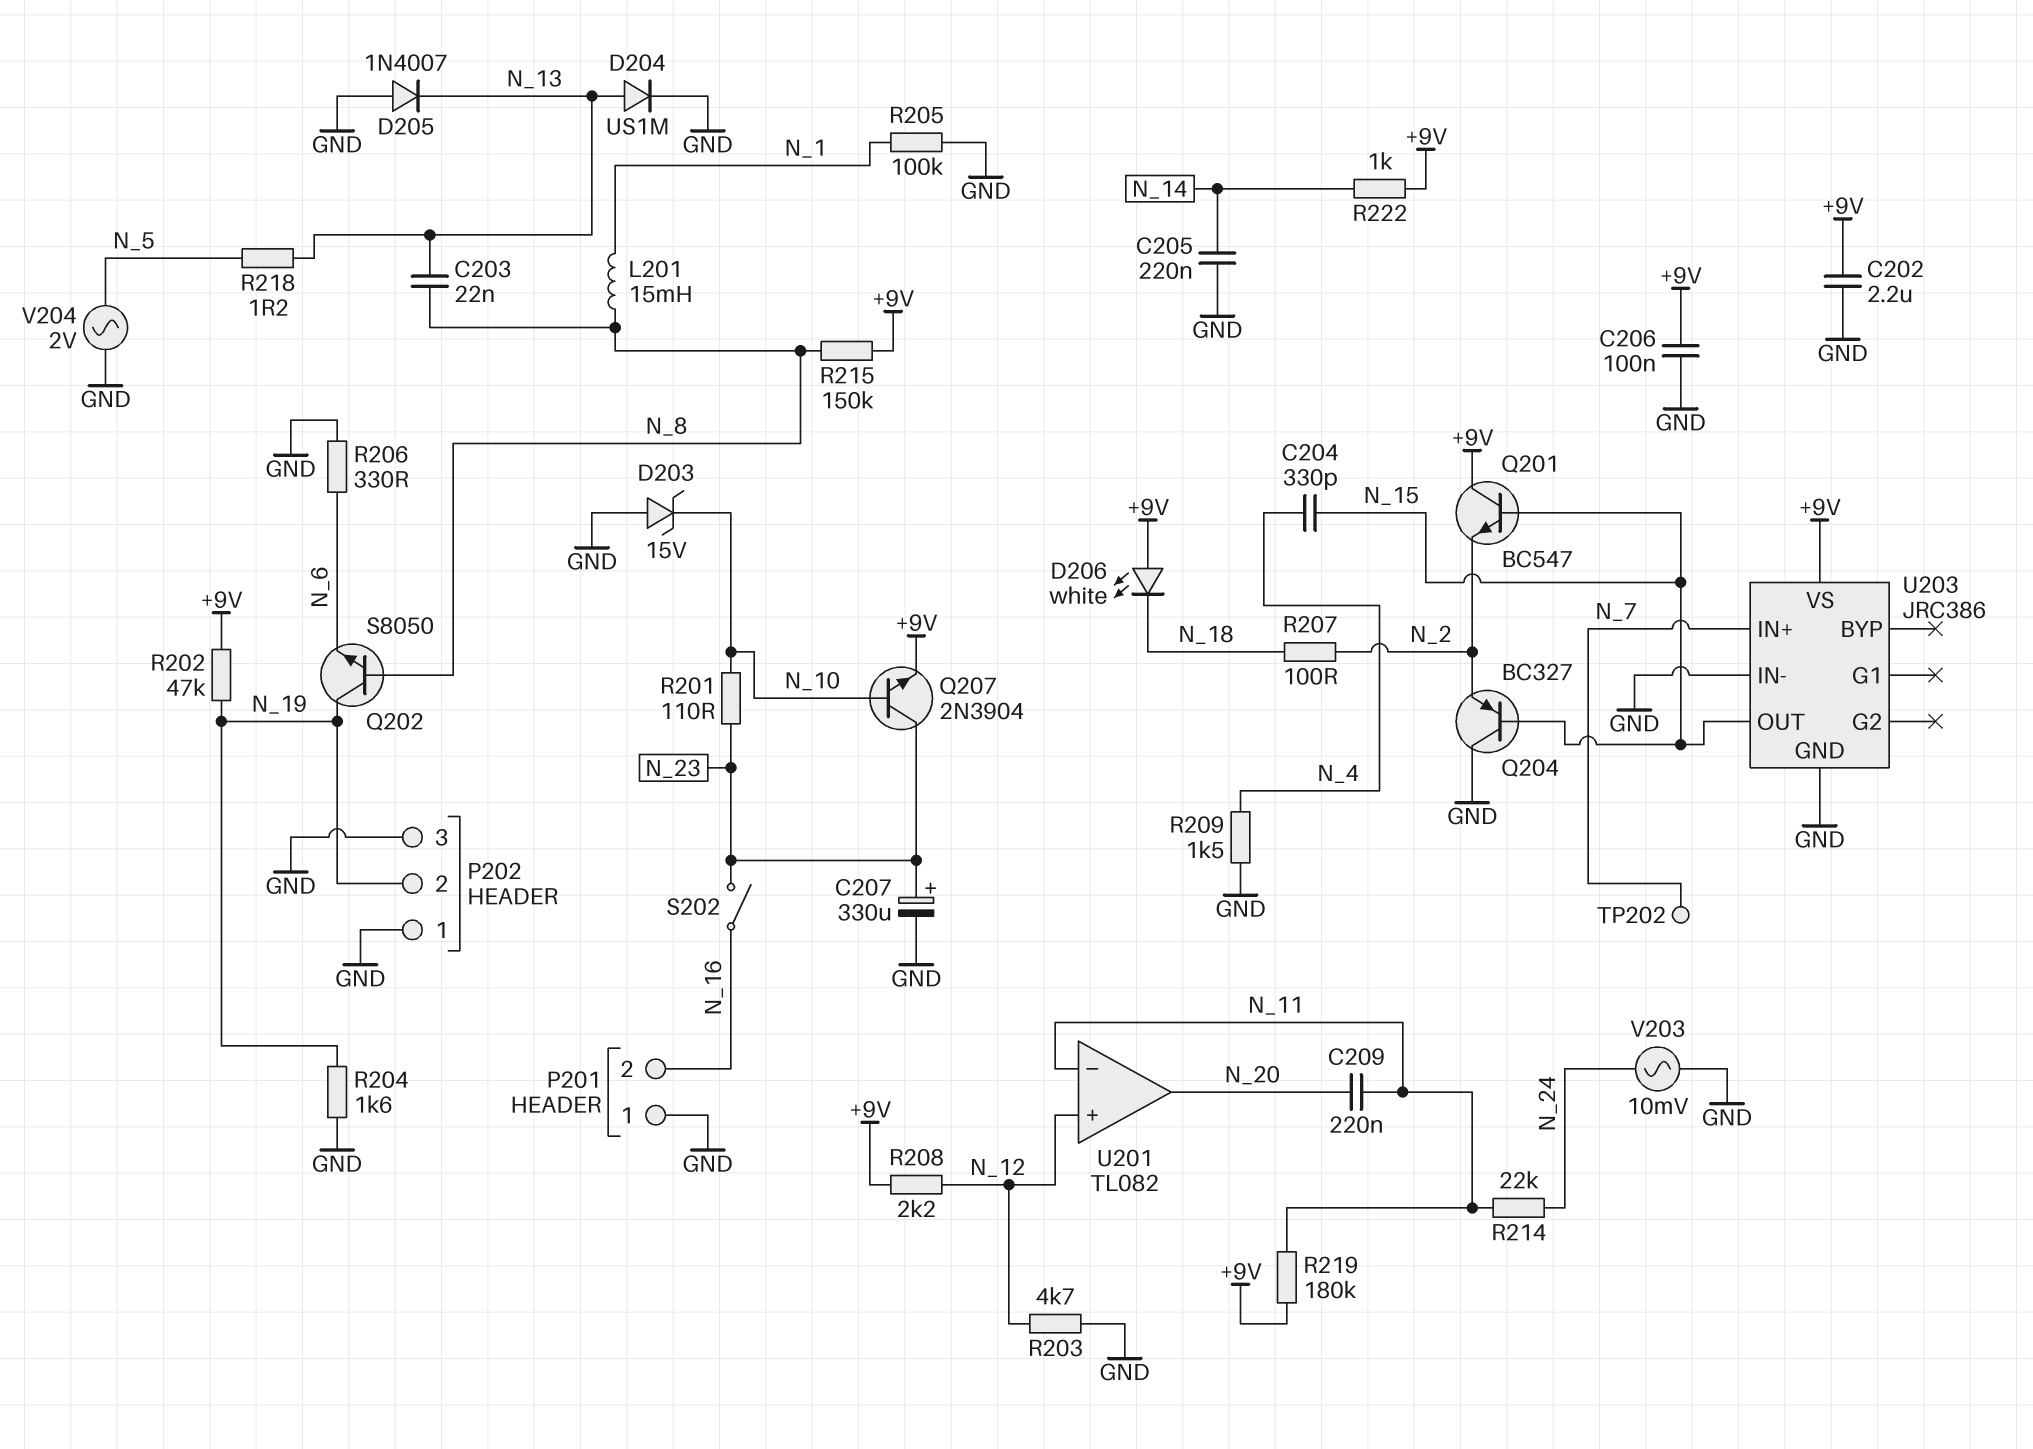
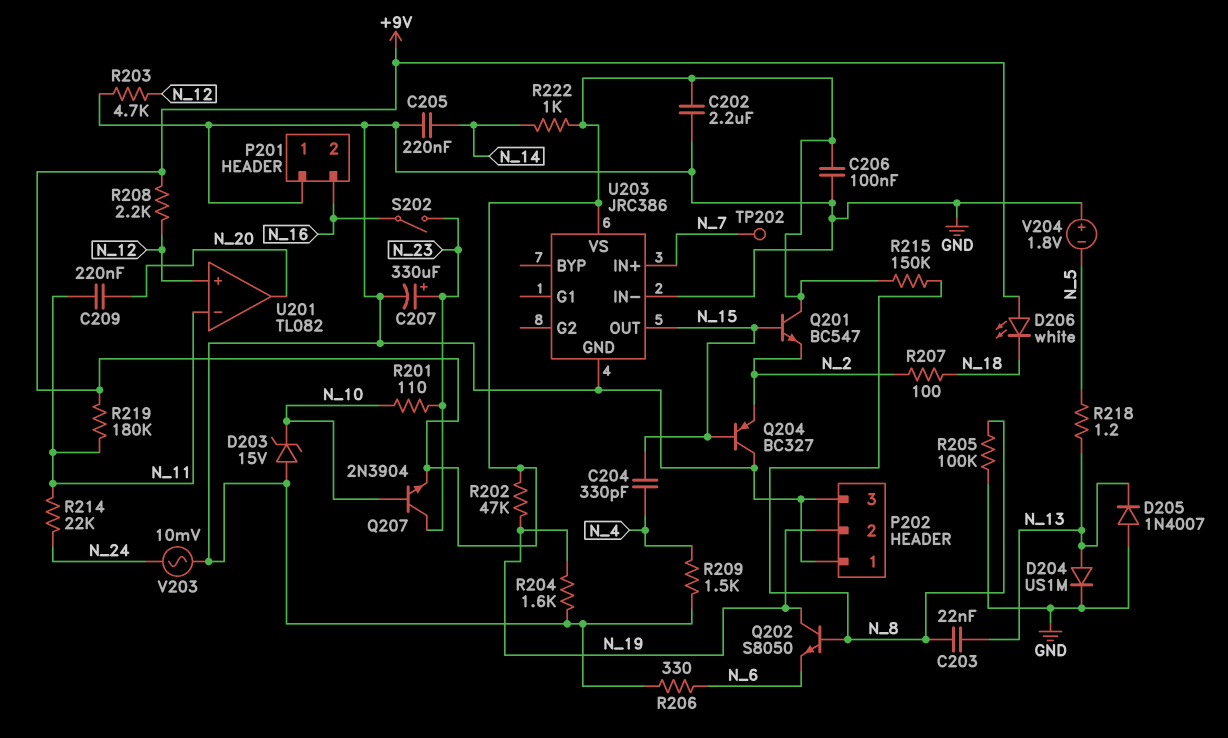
L201: 15mH (N_1, N_8) -> none
R205: 100k (GND, N_1) -> 100k (GND, N_8)
V204: AC 2V (GND, N_5) -> 1.8V (plus GND, minus N_5)

